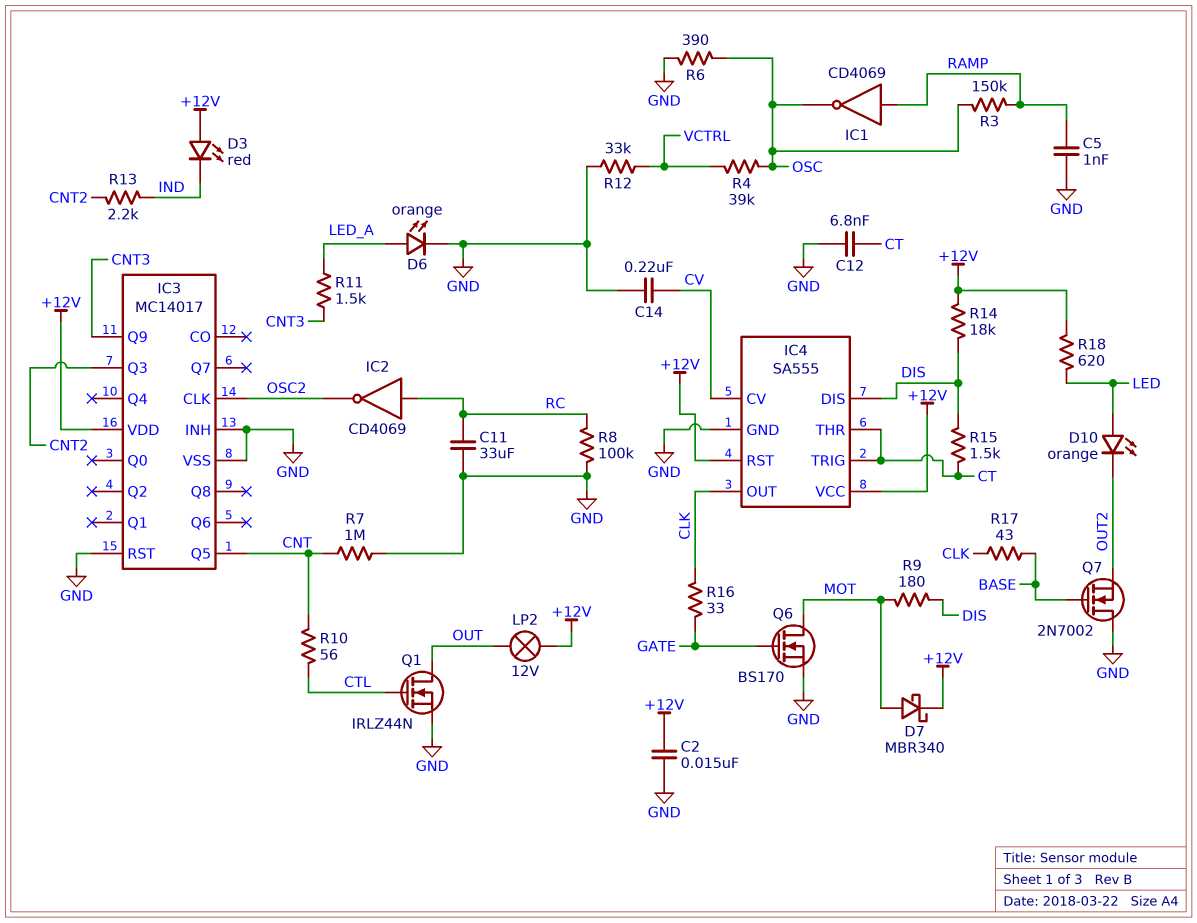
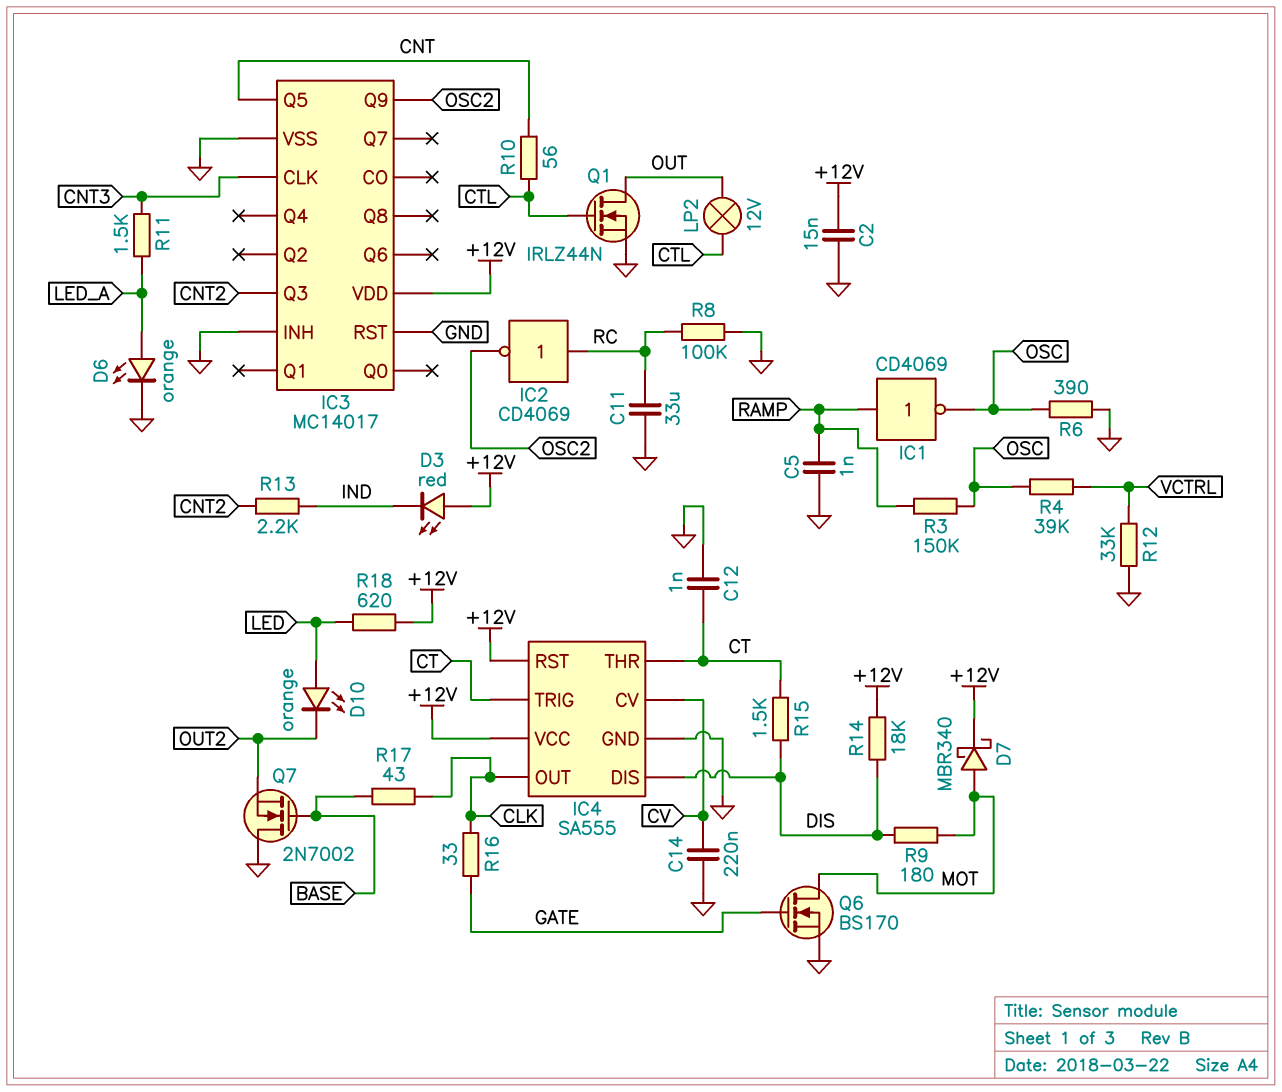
C12: 6.8nF (CT, GND) -> 1nF (CT, GND)
IC3 pin CLK: OSC2 -> CNT3
IC3 pin Q9: CNT3 -> OSC2
LP2: lamp 12V (+12V, OUT) -> lamp 12V (CTL, OUT)
R7: 1M (CNT, GND) -> none

